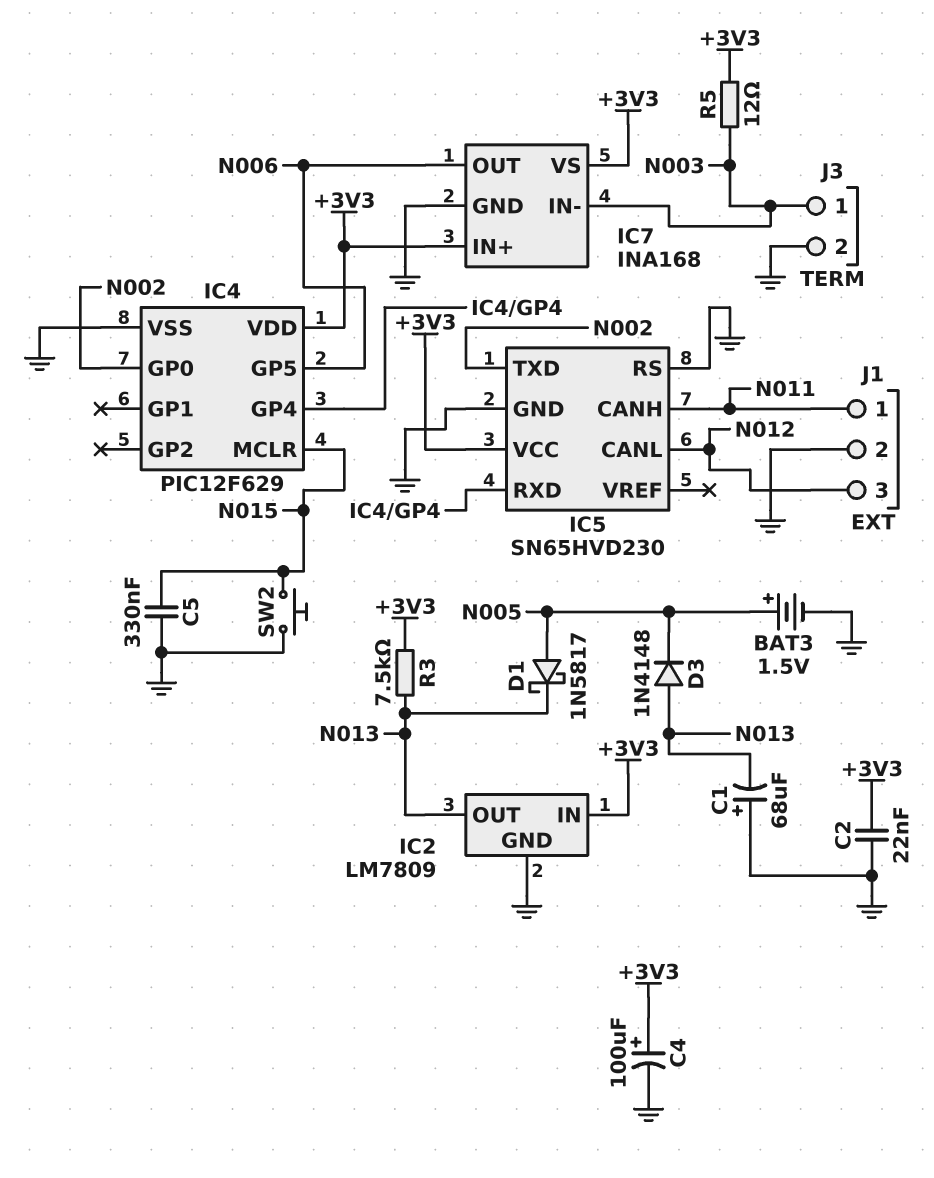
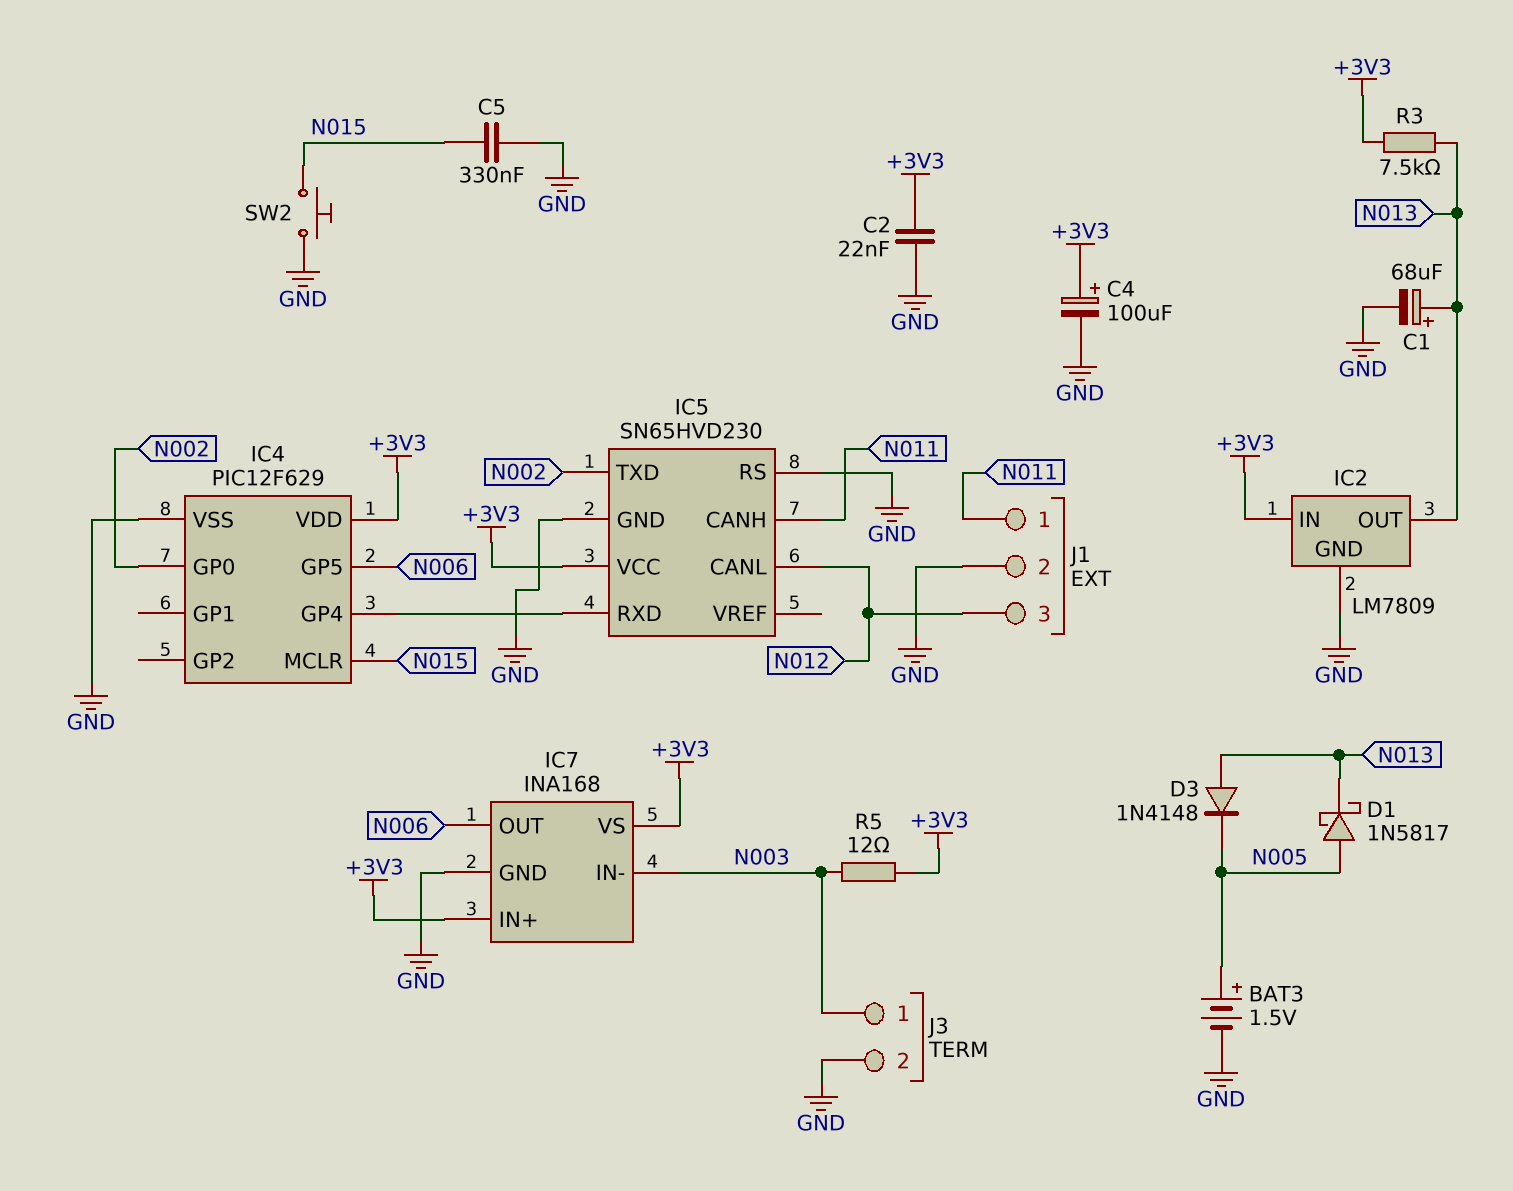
C1: 68uF (plus GND, minus N013) -> 68uF (plus N013, minus GND)

